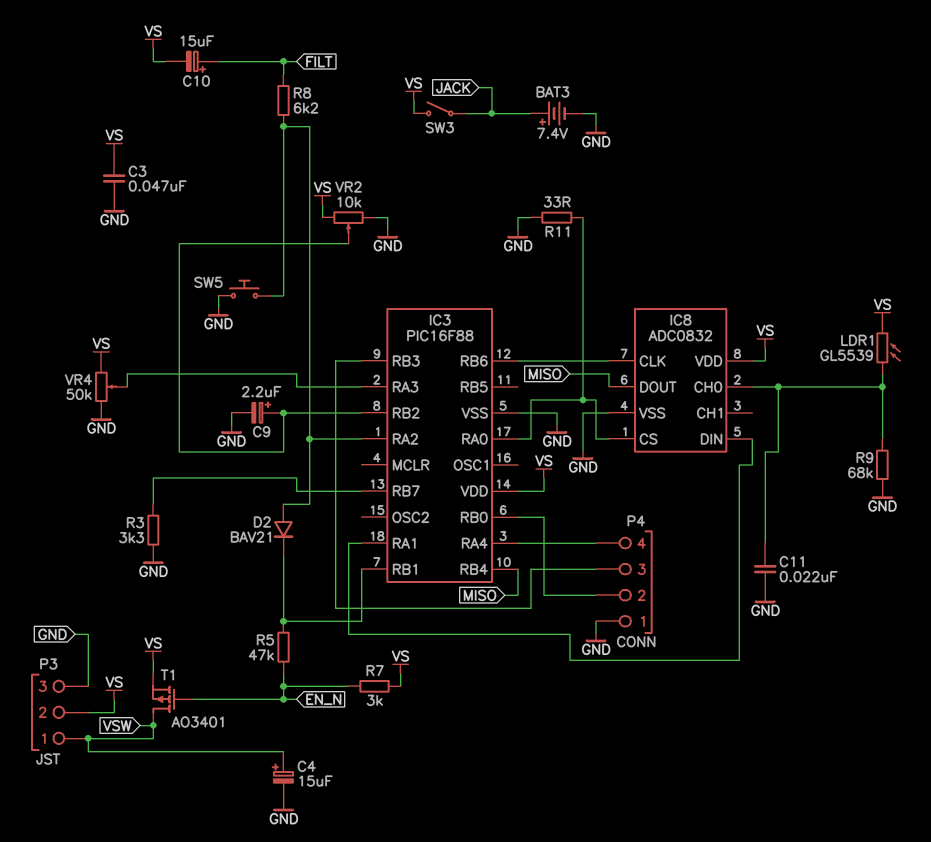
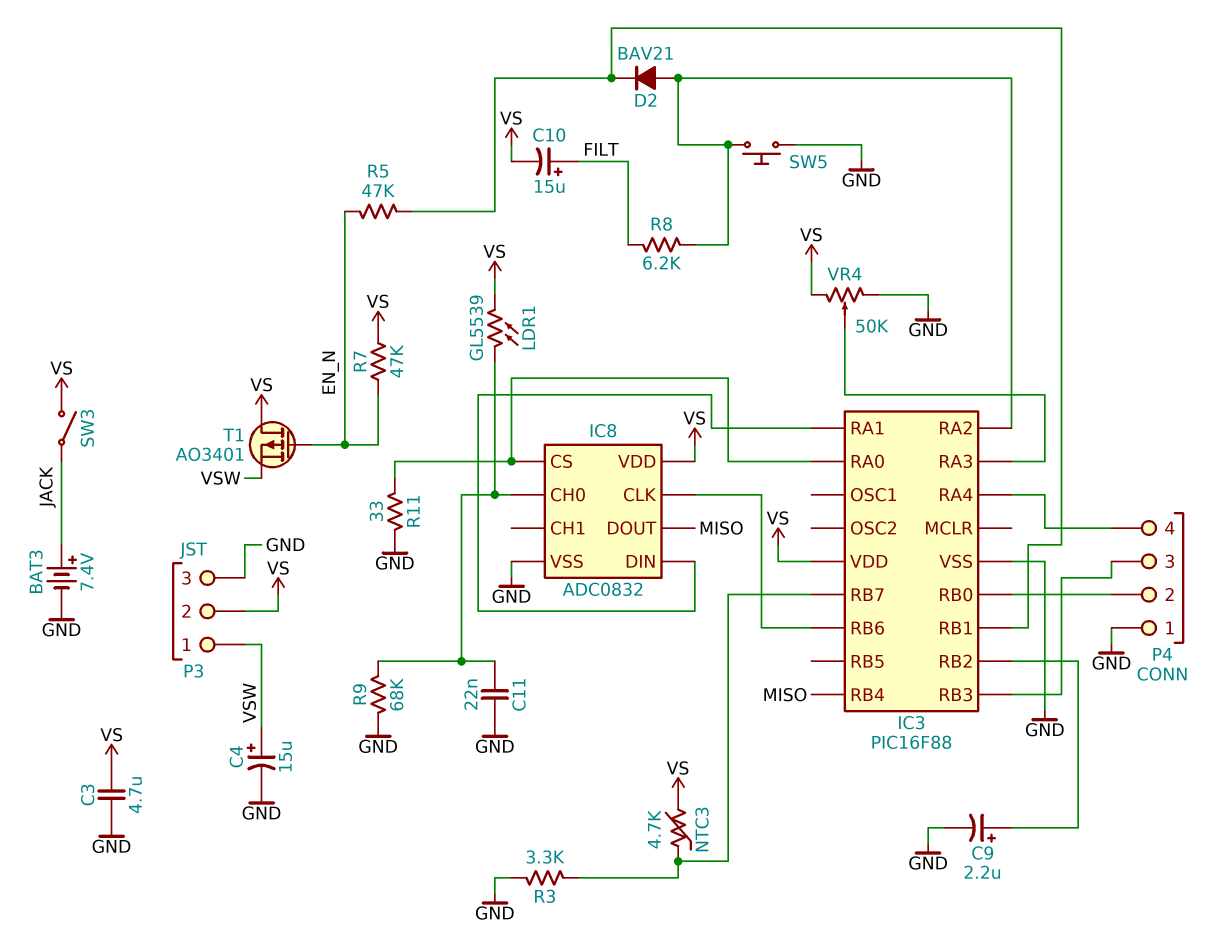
C3: 47nF (GND, VS) -> 4.7uF (GND, VS)
NTC3: none -> 4.7k (IC3/RB7, VS)
R7: 3k (EN_N, VS) -> 47k (EN_N, VS)
T1: PMOS AO3401 (G EN_N, D VSW, S VS) -> PMOS AO3401 (G EN_N, D VS, S VSW)
VR2: 10k (GND, VS, wiper IC3/RB2) -> none

